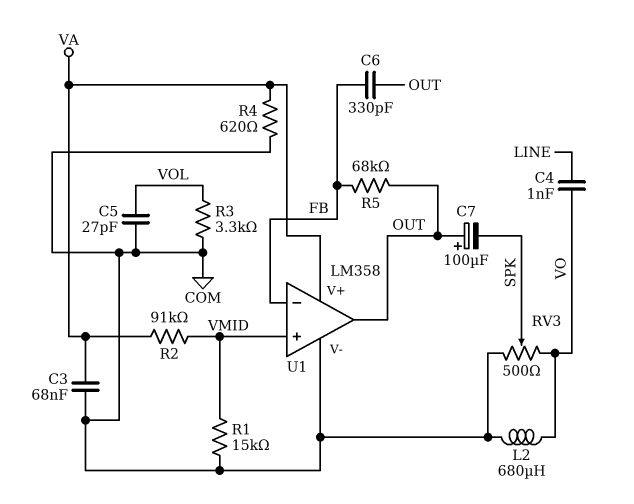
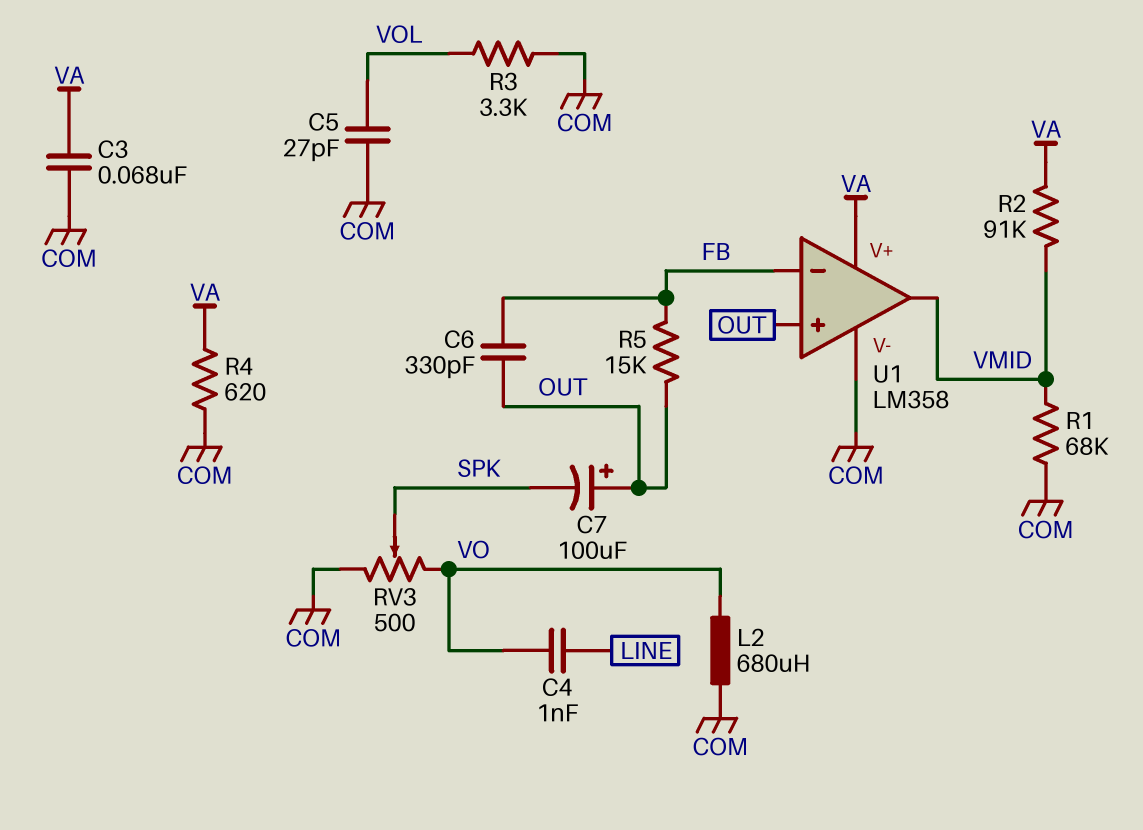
R1: 15k (COM, VMID) -> 68k (COM, VMID)
R5: 68k (FB, OUT) -> 15k (FB, OUT)
U1 pin in+: VMID -> OUT
U1 pin out: OUT -> VMID

